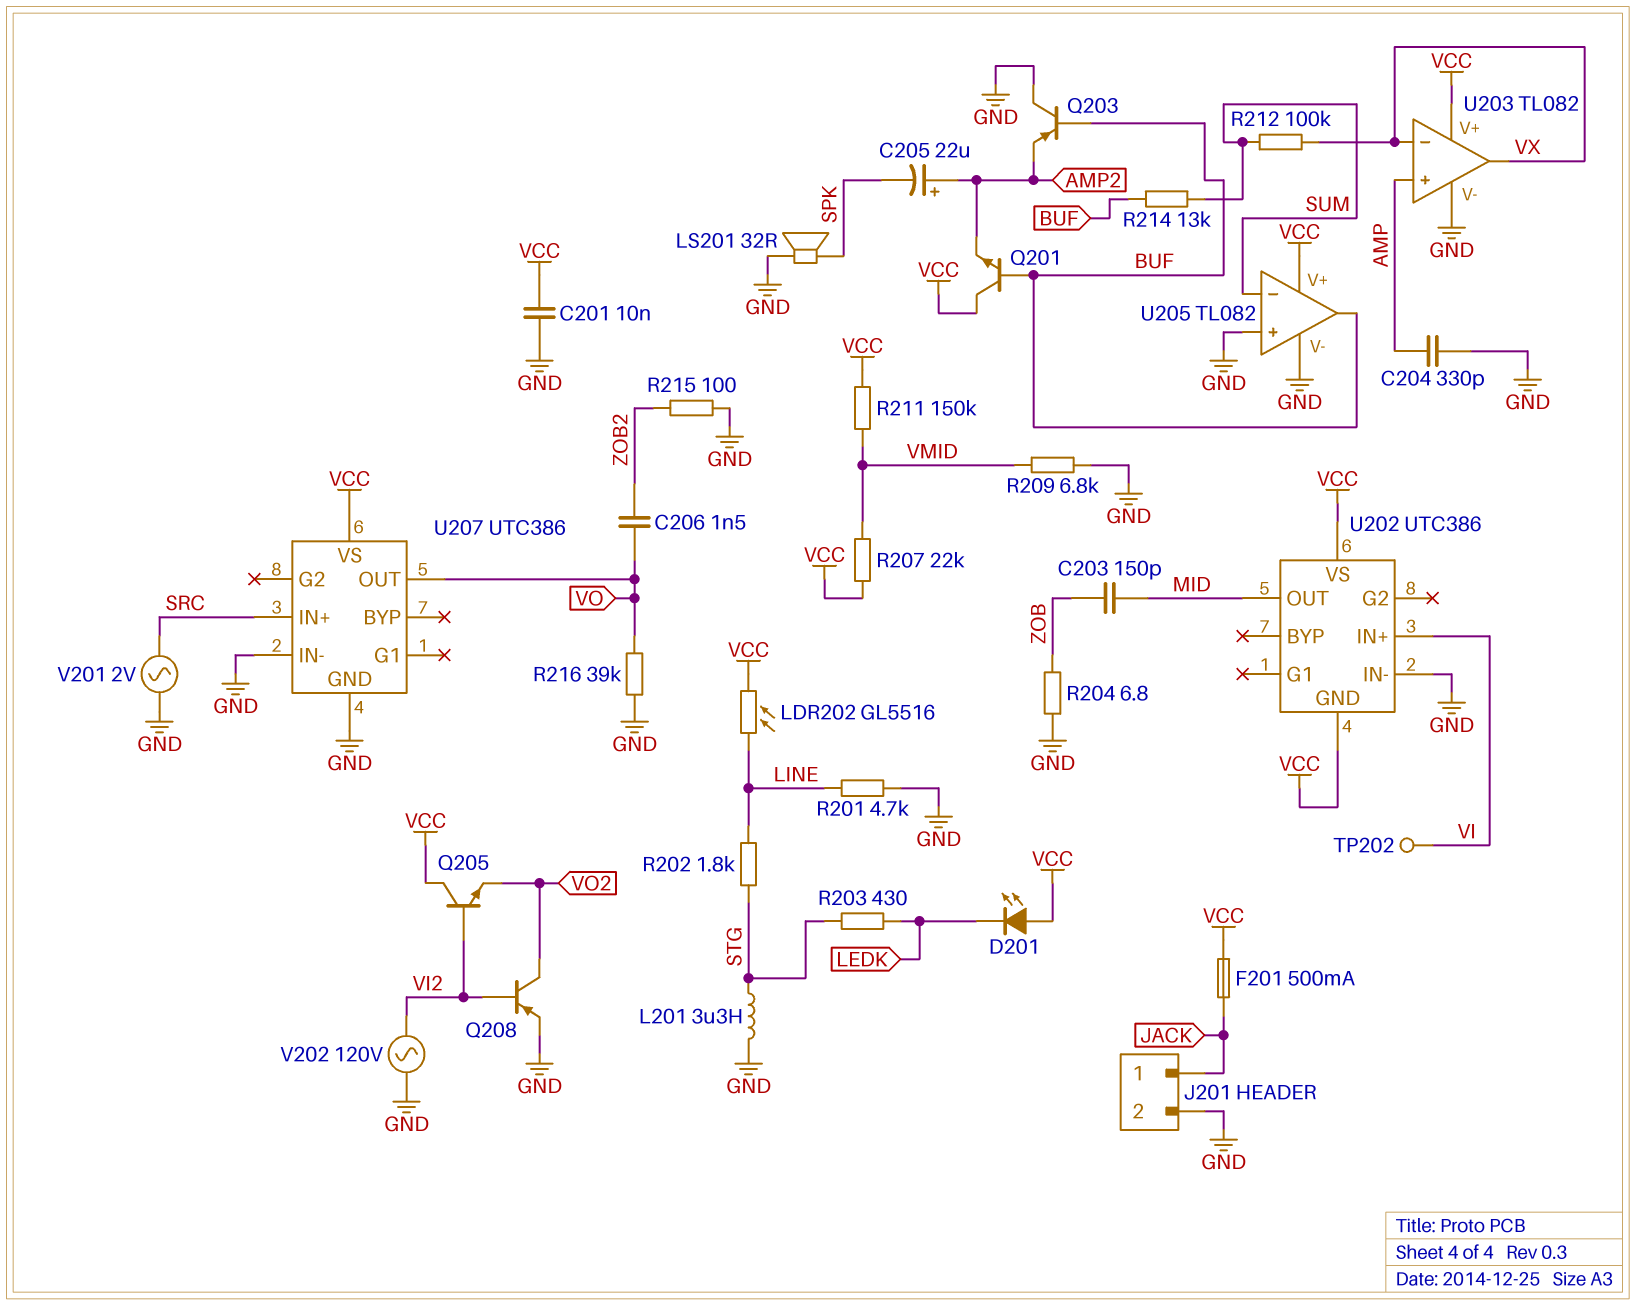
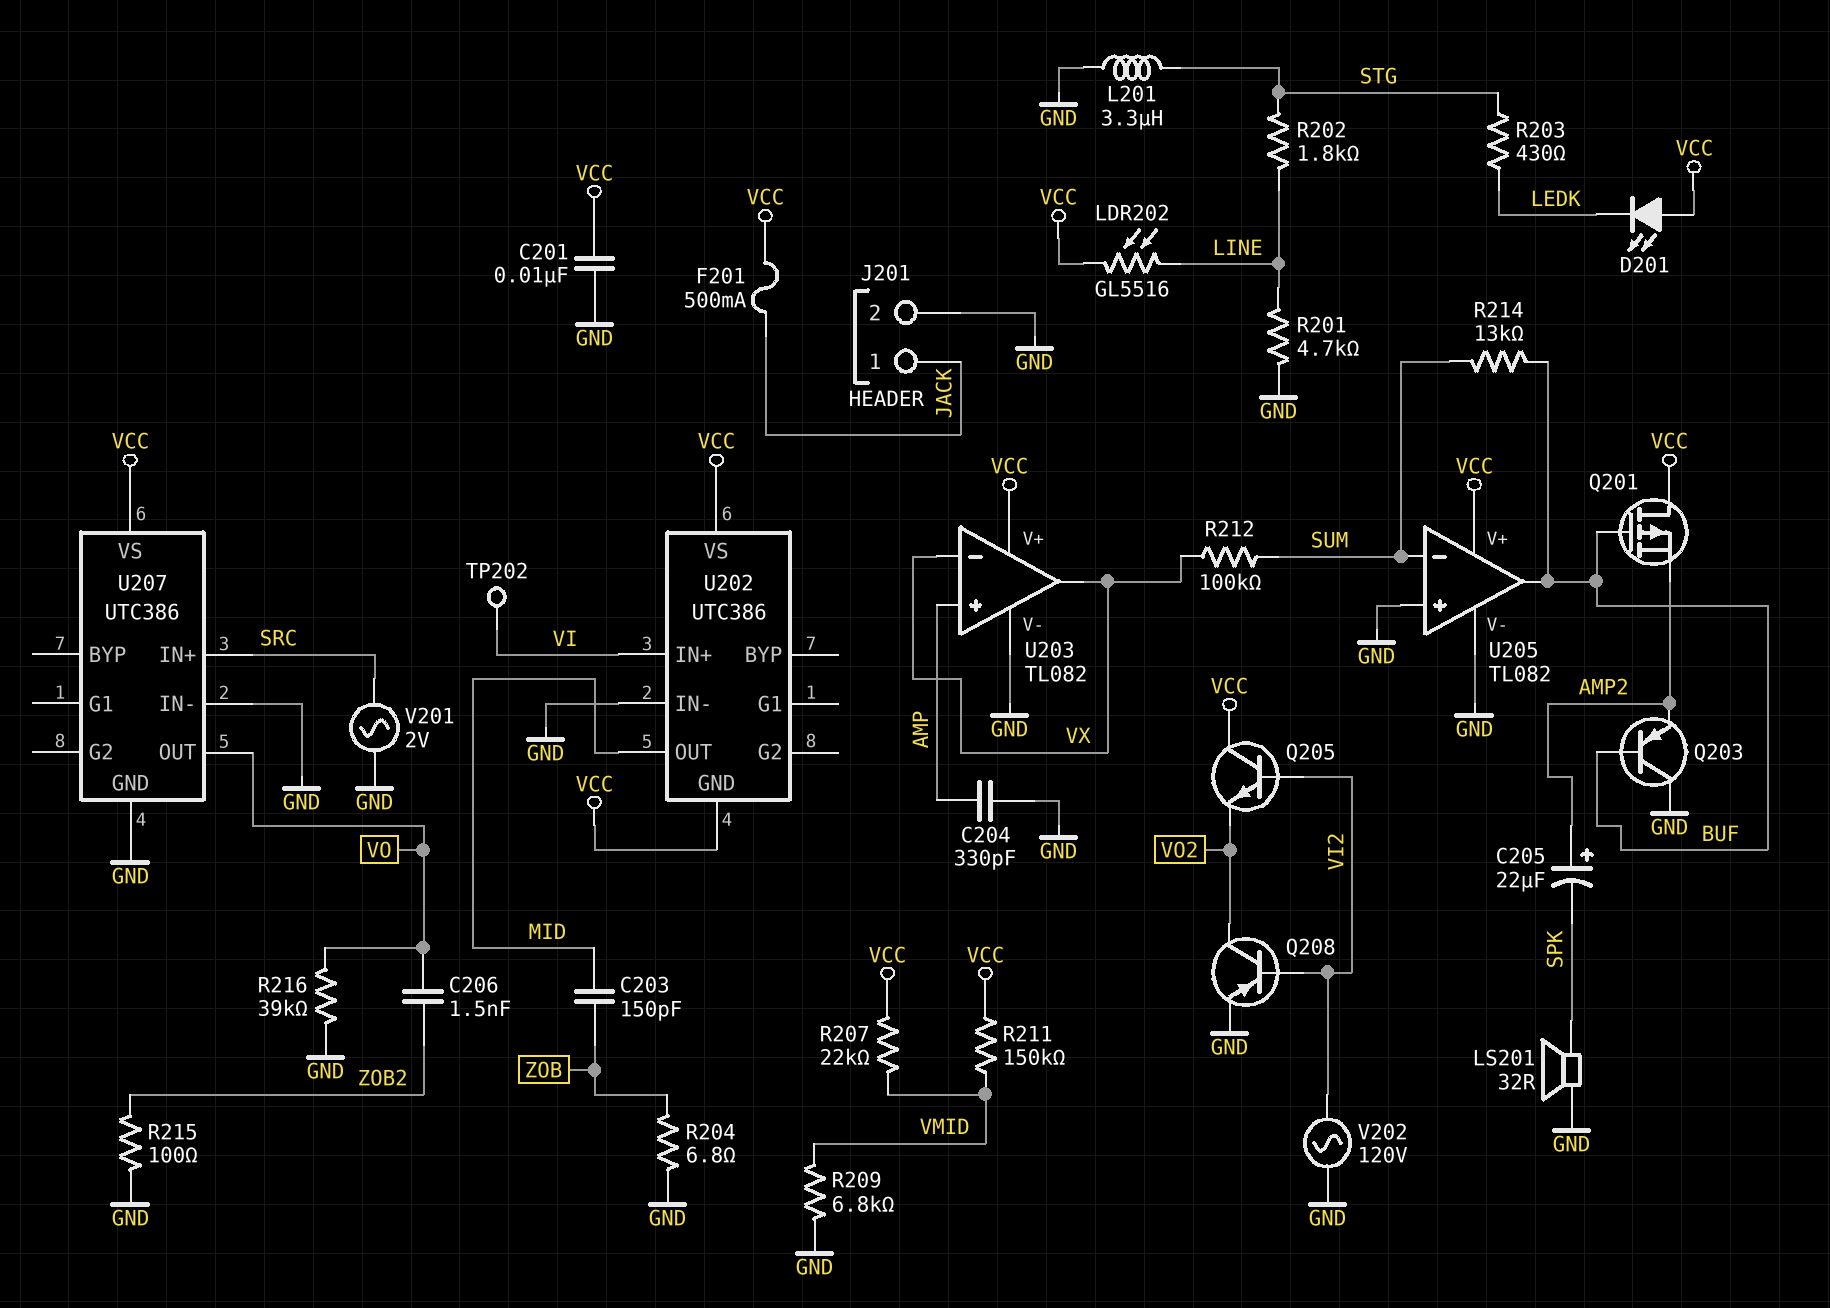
Q201: NPN (B BUF, C VCC, E AMP2) -> PMOS (G BUF, D VCC, S AMP2)

